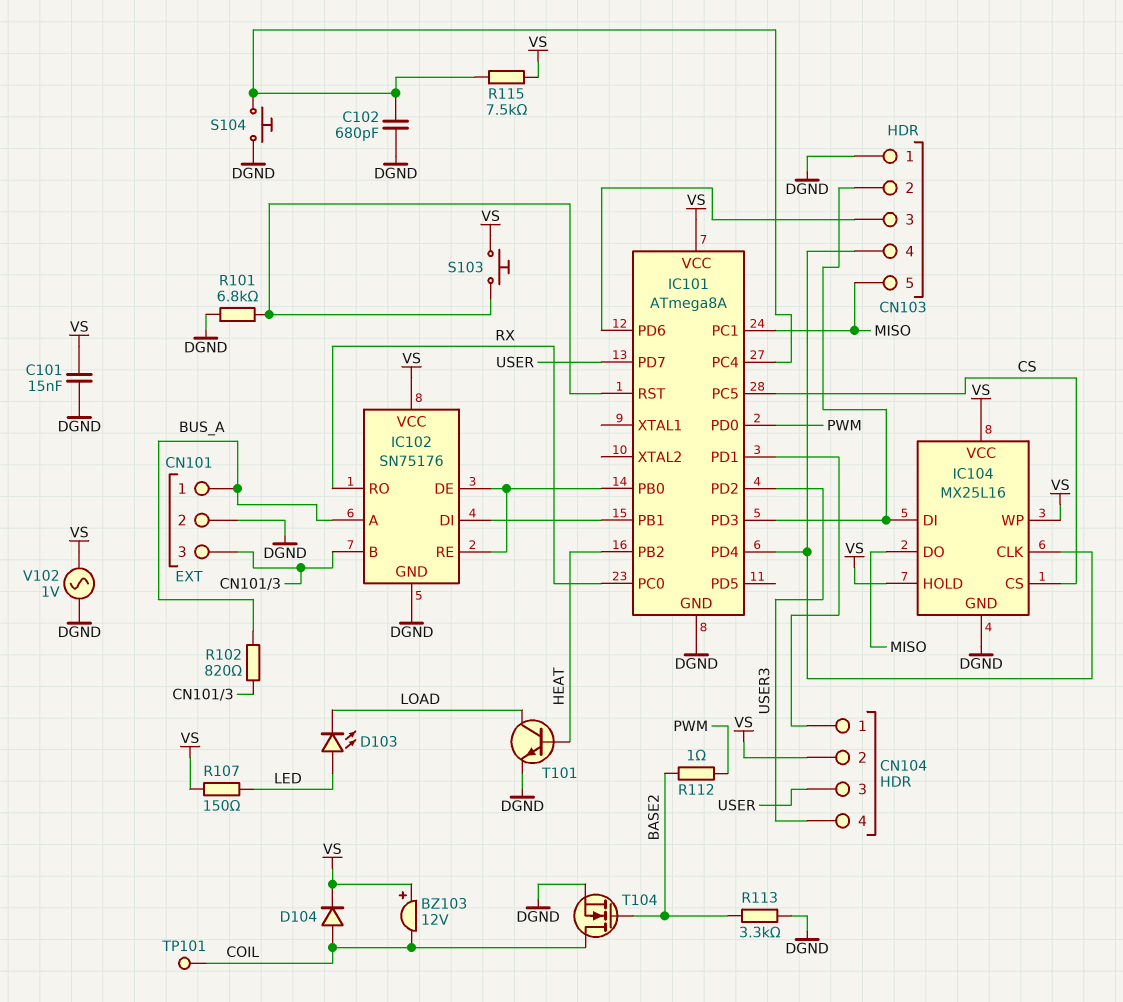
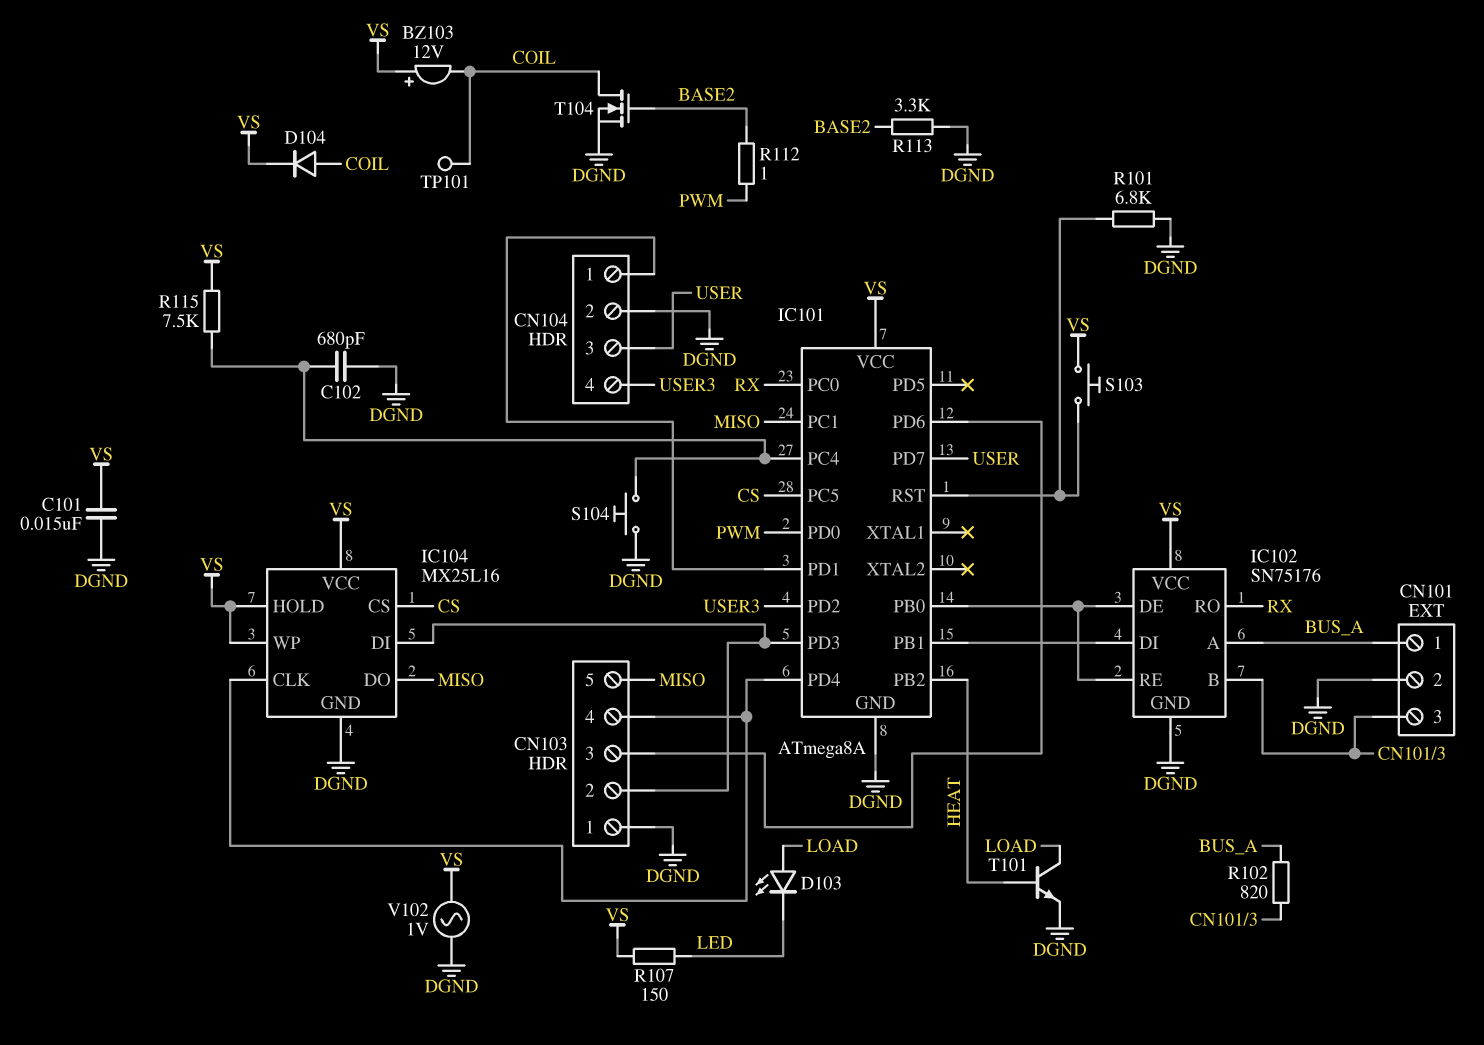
CN104 pin 2: VS -> DGND
D103: LED (A LED, K LOAD) -> LED (A LOAD, K LED)

